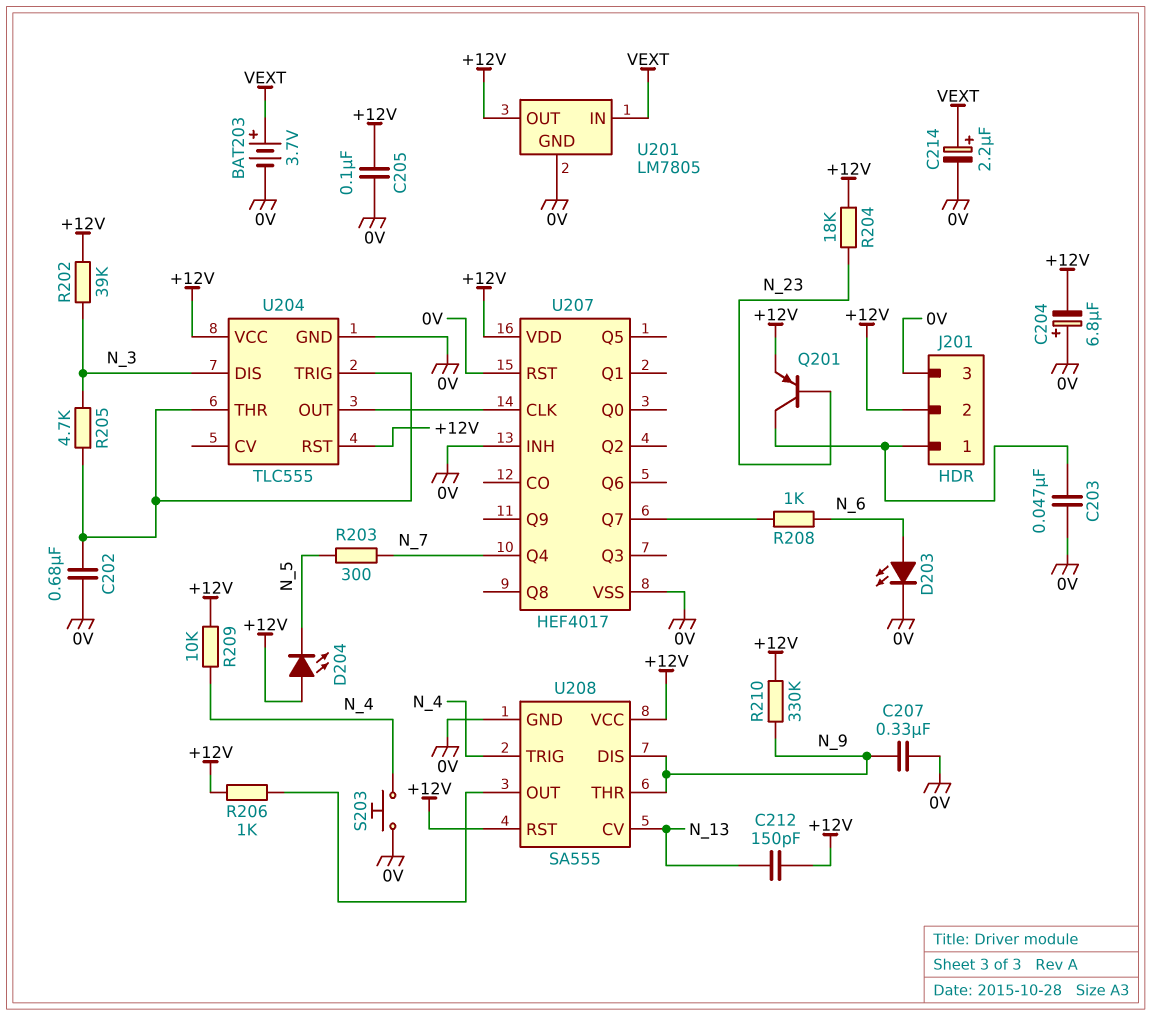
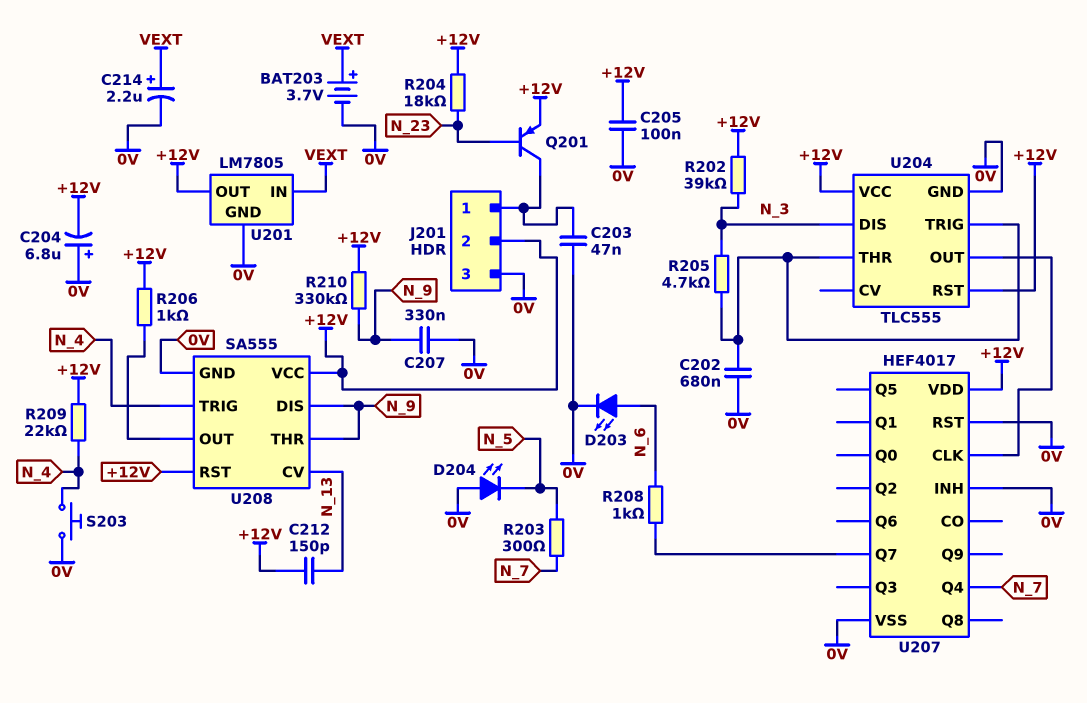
D204: LED (A +12V, K N_5) -> LED (A 0V, K N_5)
R209: 10k (+12V, N_4) -> 22k (+12V, N_4)

